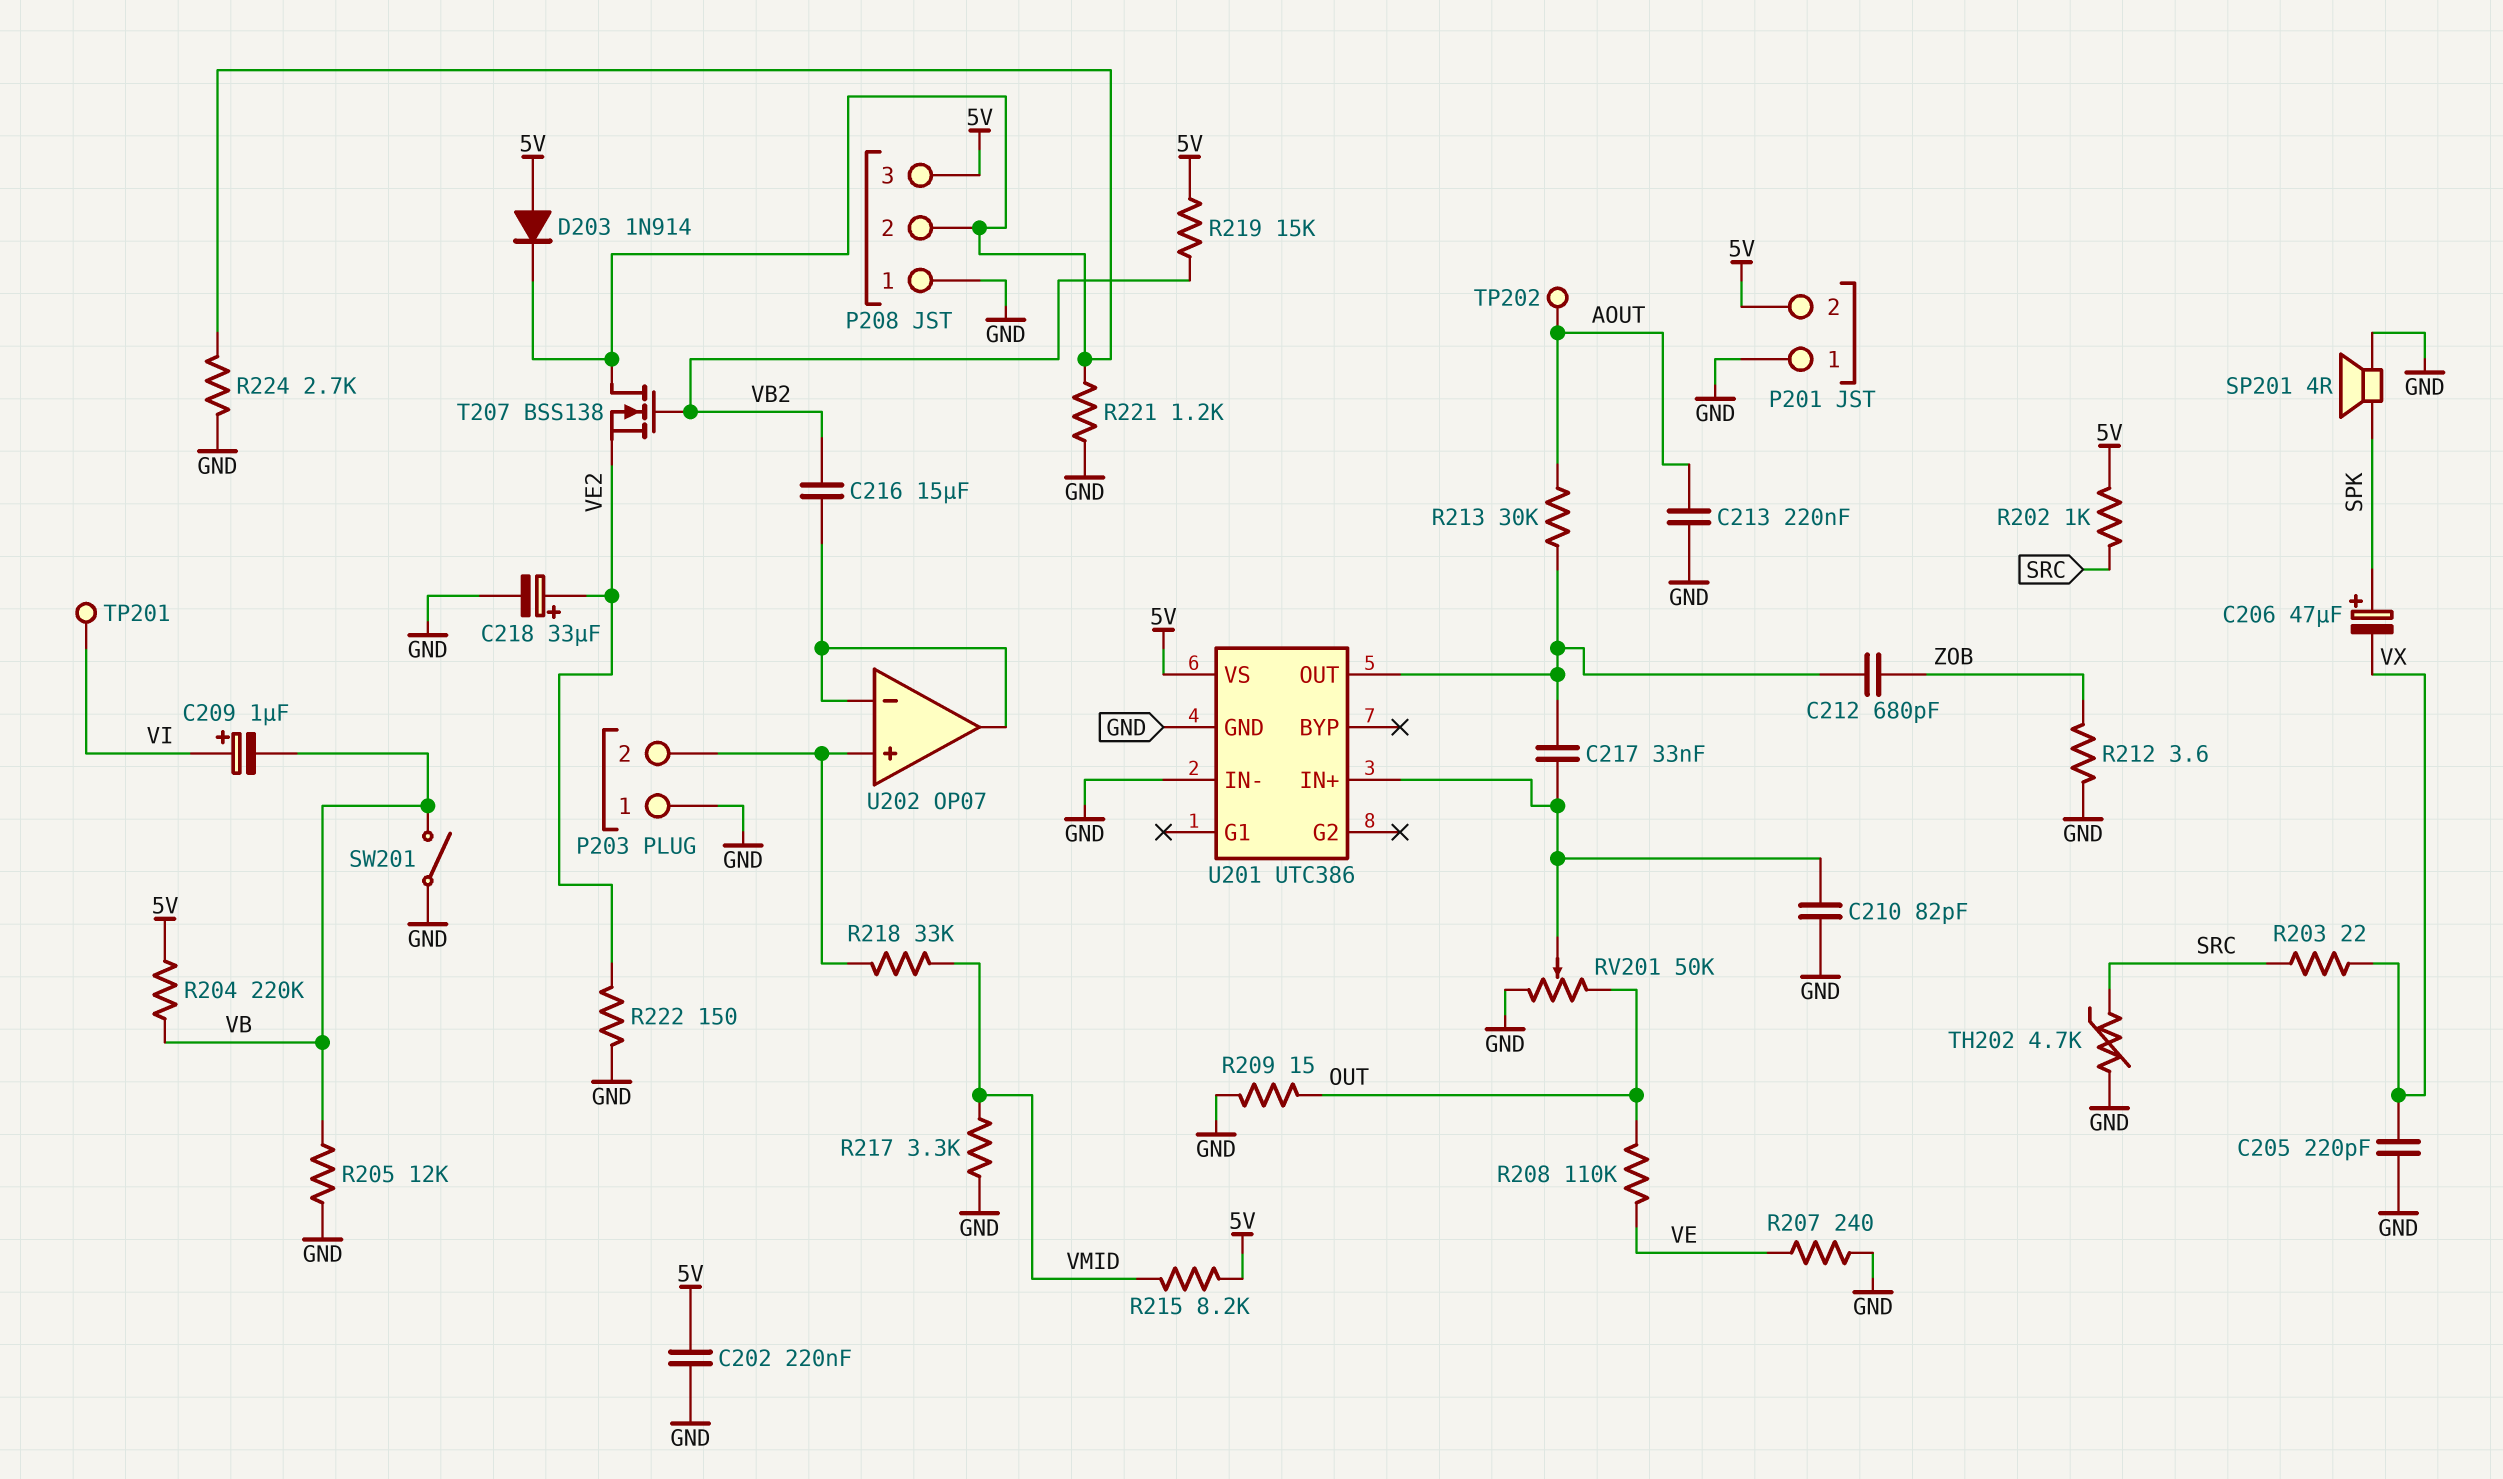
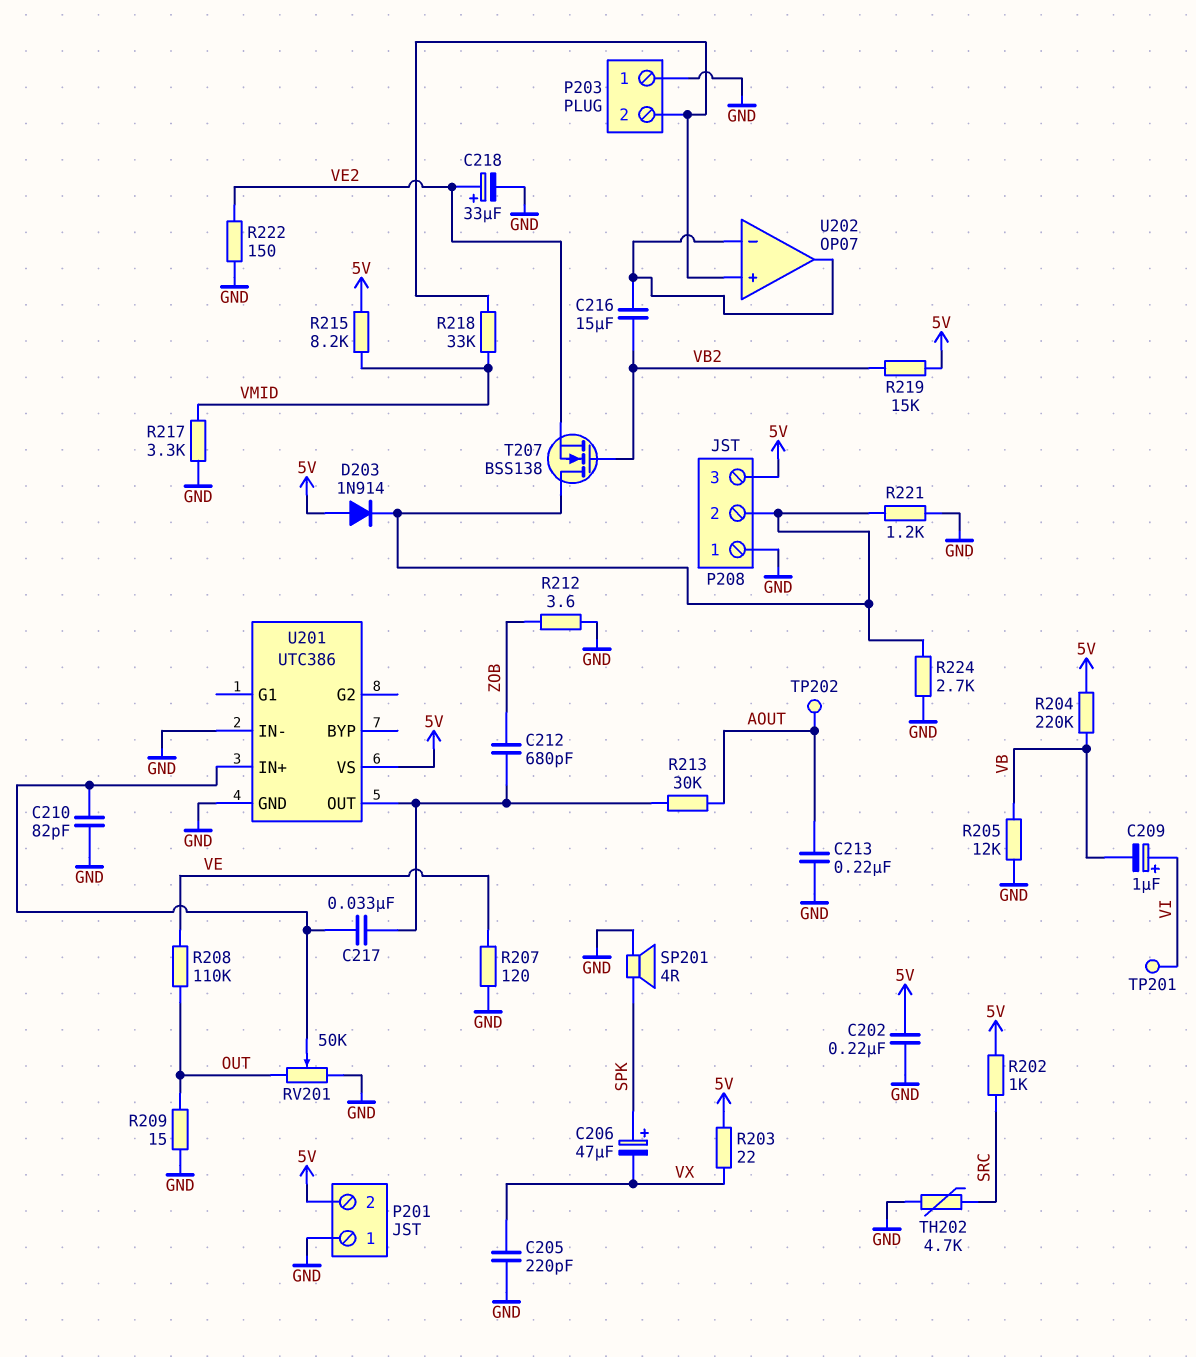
R203: 22 (SRC, VX) -> 22 (5V, VX)
R207: 240 (GND, VE) -> 120 (GND, VE)
SW201: switch (GND, VB) -> none

